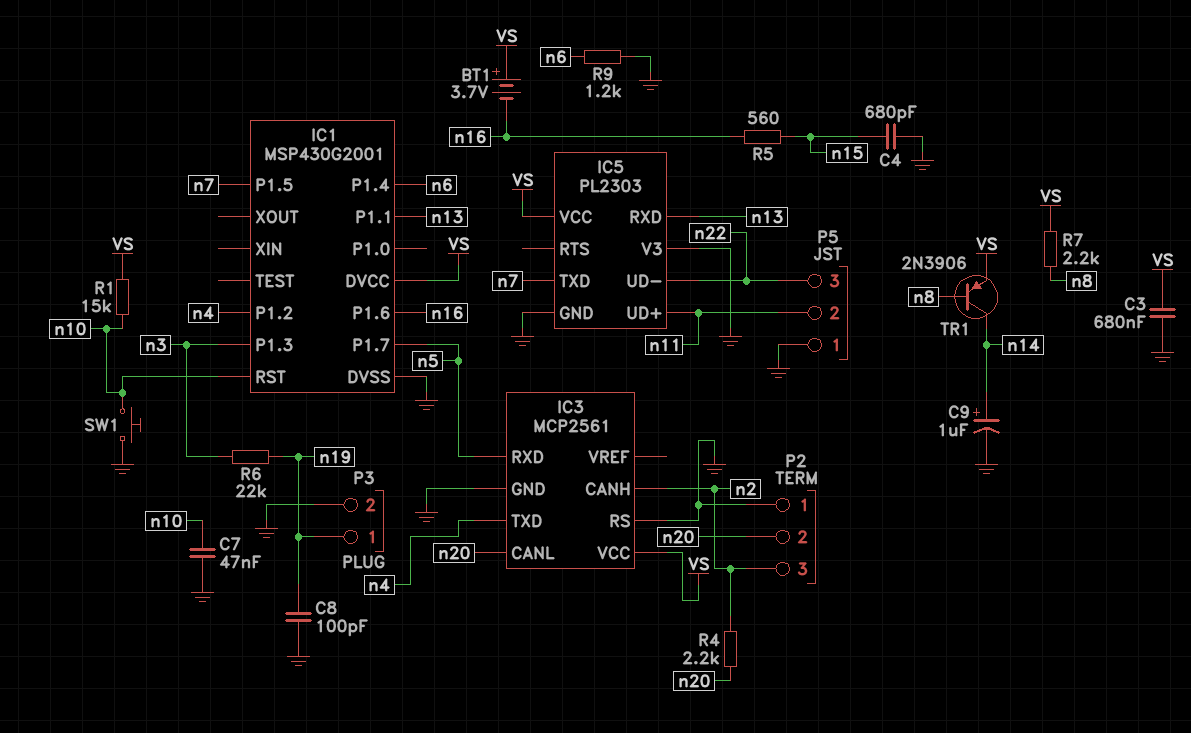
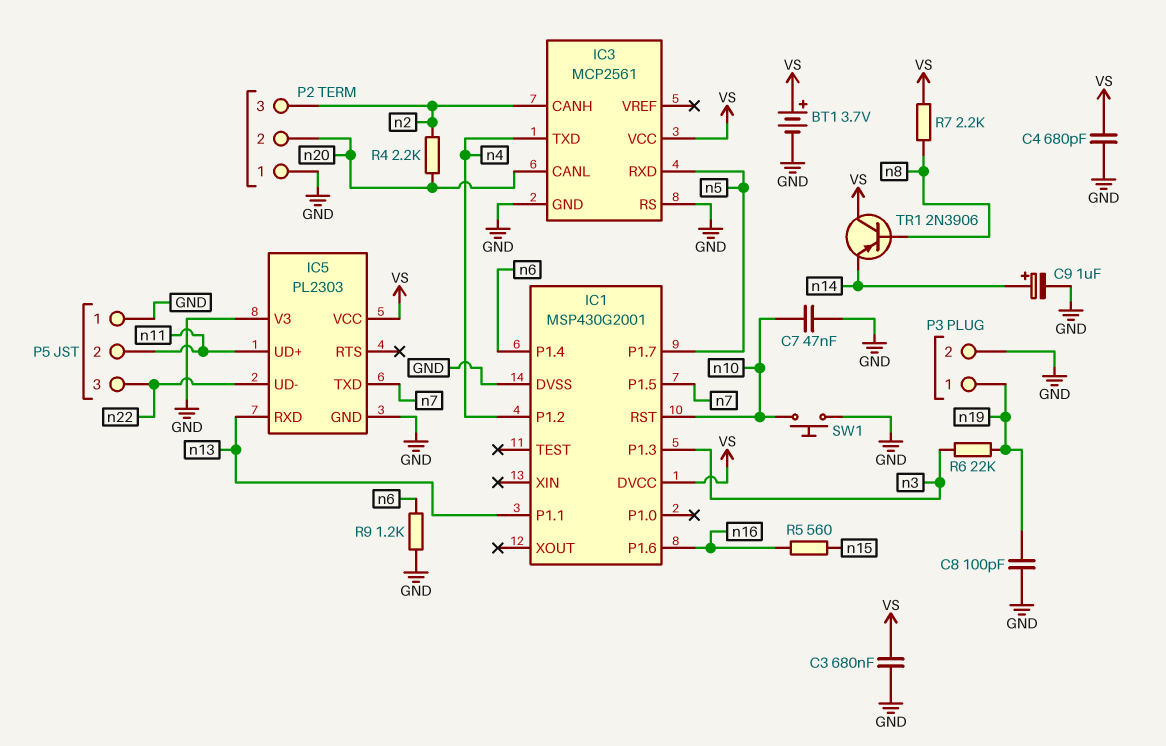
BT1: 3.7V (plus VS, minus n16) -> 3.7V (plus VS, minus GND)
C4: 680pF (GND, n15) -> 680pF (GND, VS)
R1: 15k (VS, n10) -> none
TR1: PNP 2N3906 (B n8, C n14, E VS) -> PNP 2N3906 (B n8, C VS, E n14)

